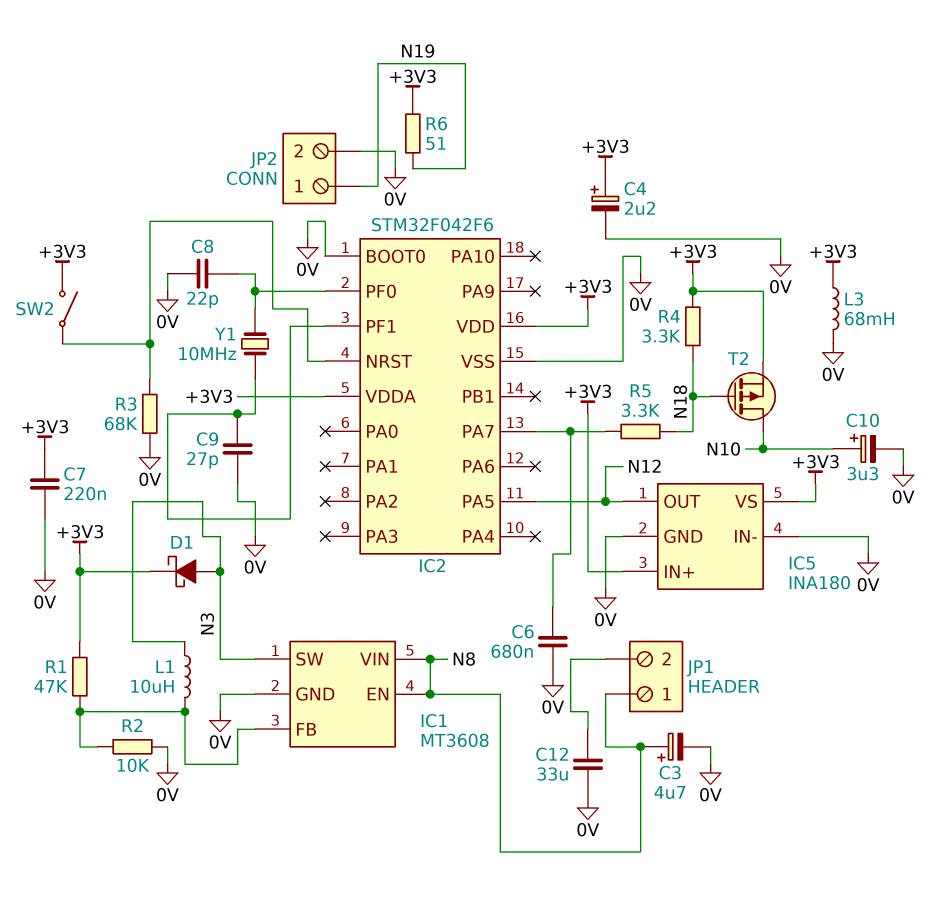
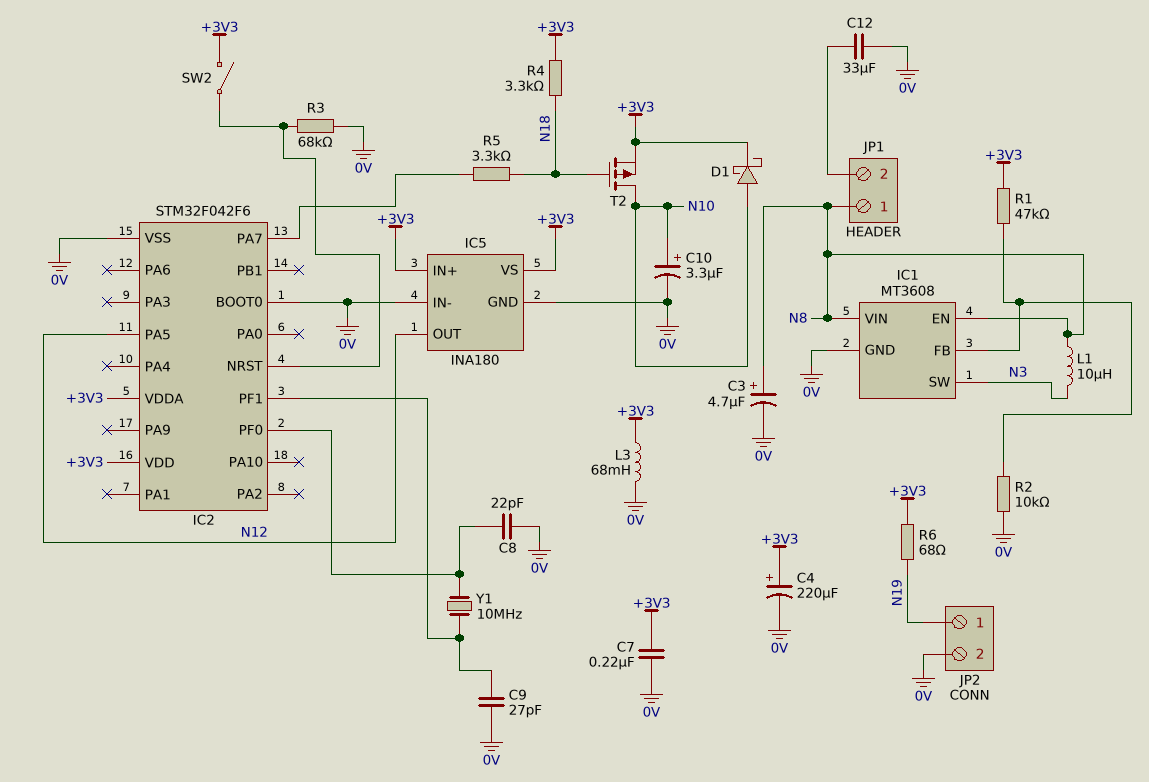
C4: 2.2uF (plus +3V3, minus 0V) -> 220uF (plus +3V3, minus 0V)
C6: 680nF (0V, IC2/PA7) -> none
D1: schottky (A N3, K +3V3) -> schottky (A N10, K +3V3)
L1: 10uH (IC1/FB, N3) -> 10uH (N3, N8)
R6: 51 (+3V3, N19) -> 68 (+3V3, N19)

